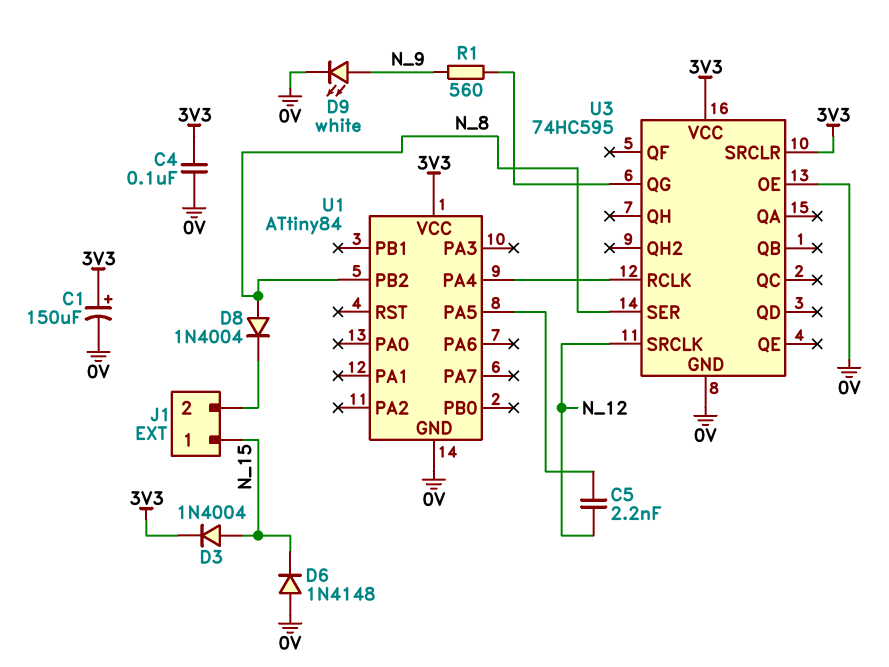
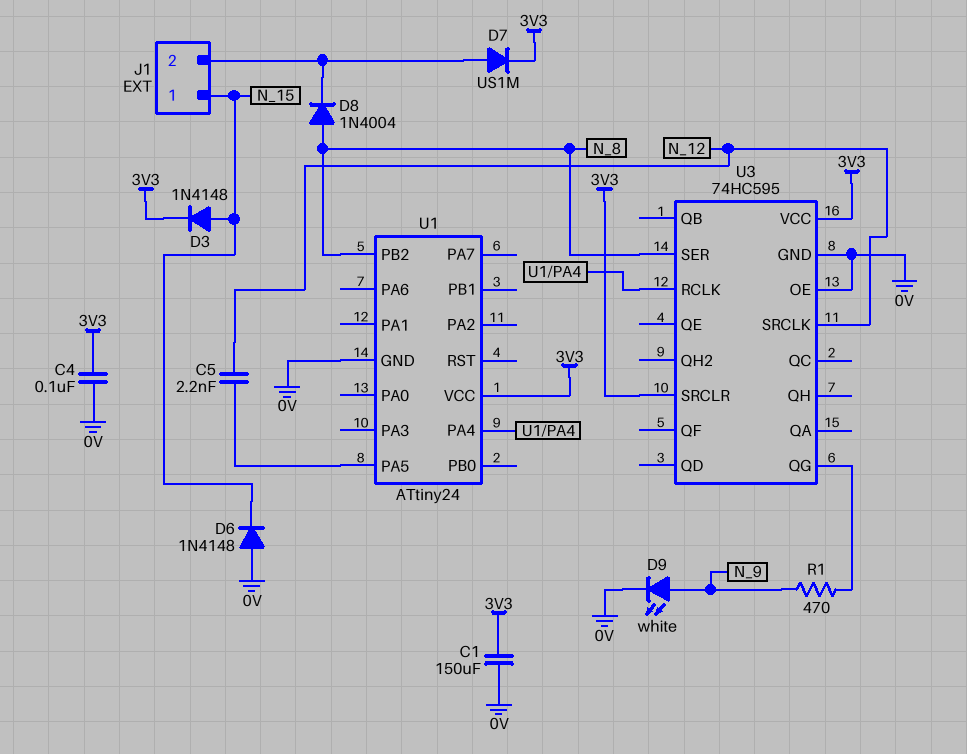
C1: 150uF (plus 3V3, minus 0V) -> 150uF (0V, 3V3)
D3: diode 1N4004 (A N_15, K 3V3) -> diode 1N4148 (A N_15, K 3V3)
D7: none -> diode US1M (A J1/2, K 3V3)
R1: 560 (N_9, U3/QG) -> 470 (N_9, U3/QG)
U1: ATtiny84 -> ATtiny24

